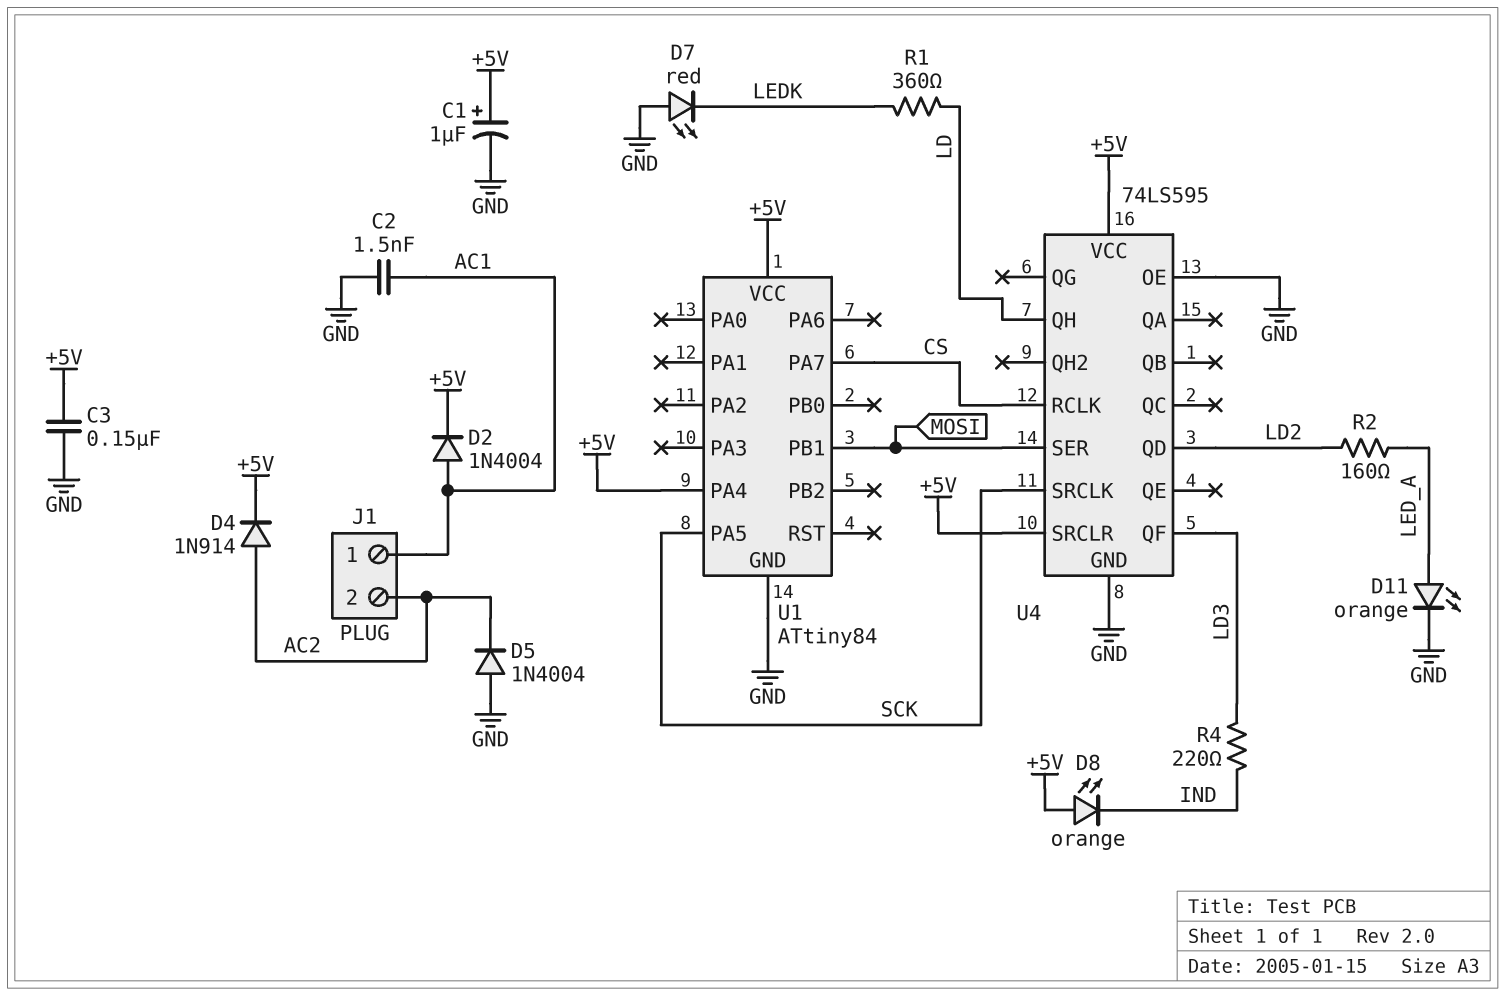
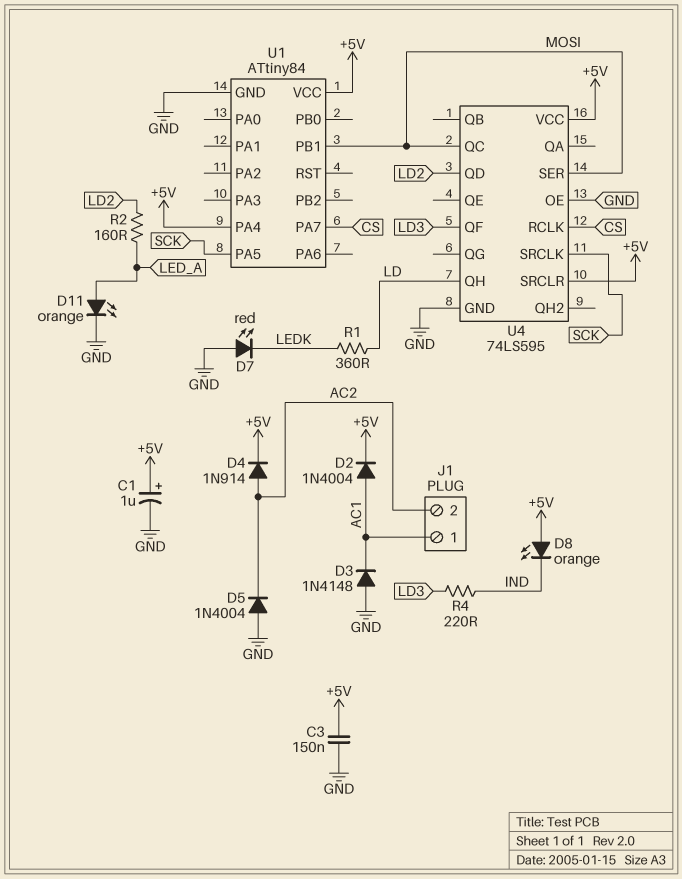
C2: 1.5nF (AC1, GND) -> none
D3: none -> diode 1N4148 (A GND, K AC1)
U4 pin QC: none -> MOSI

